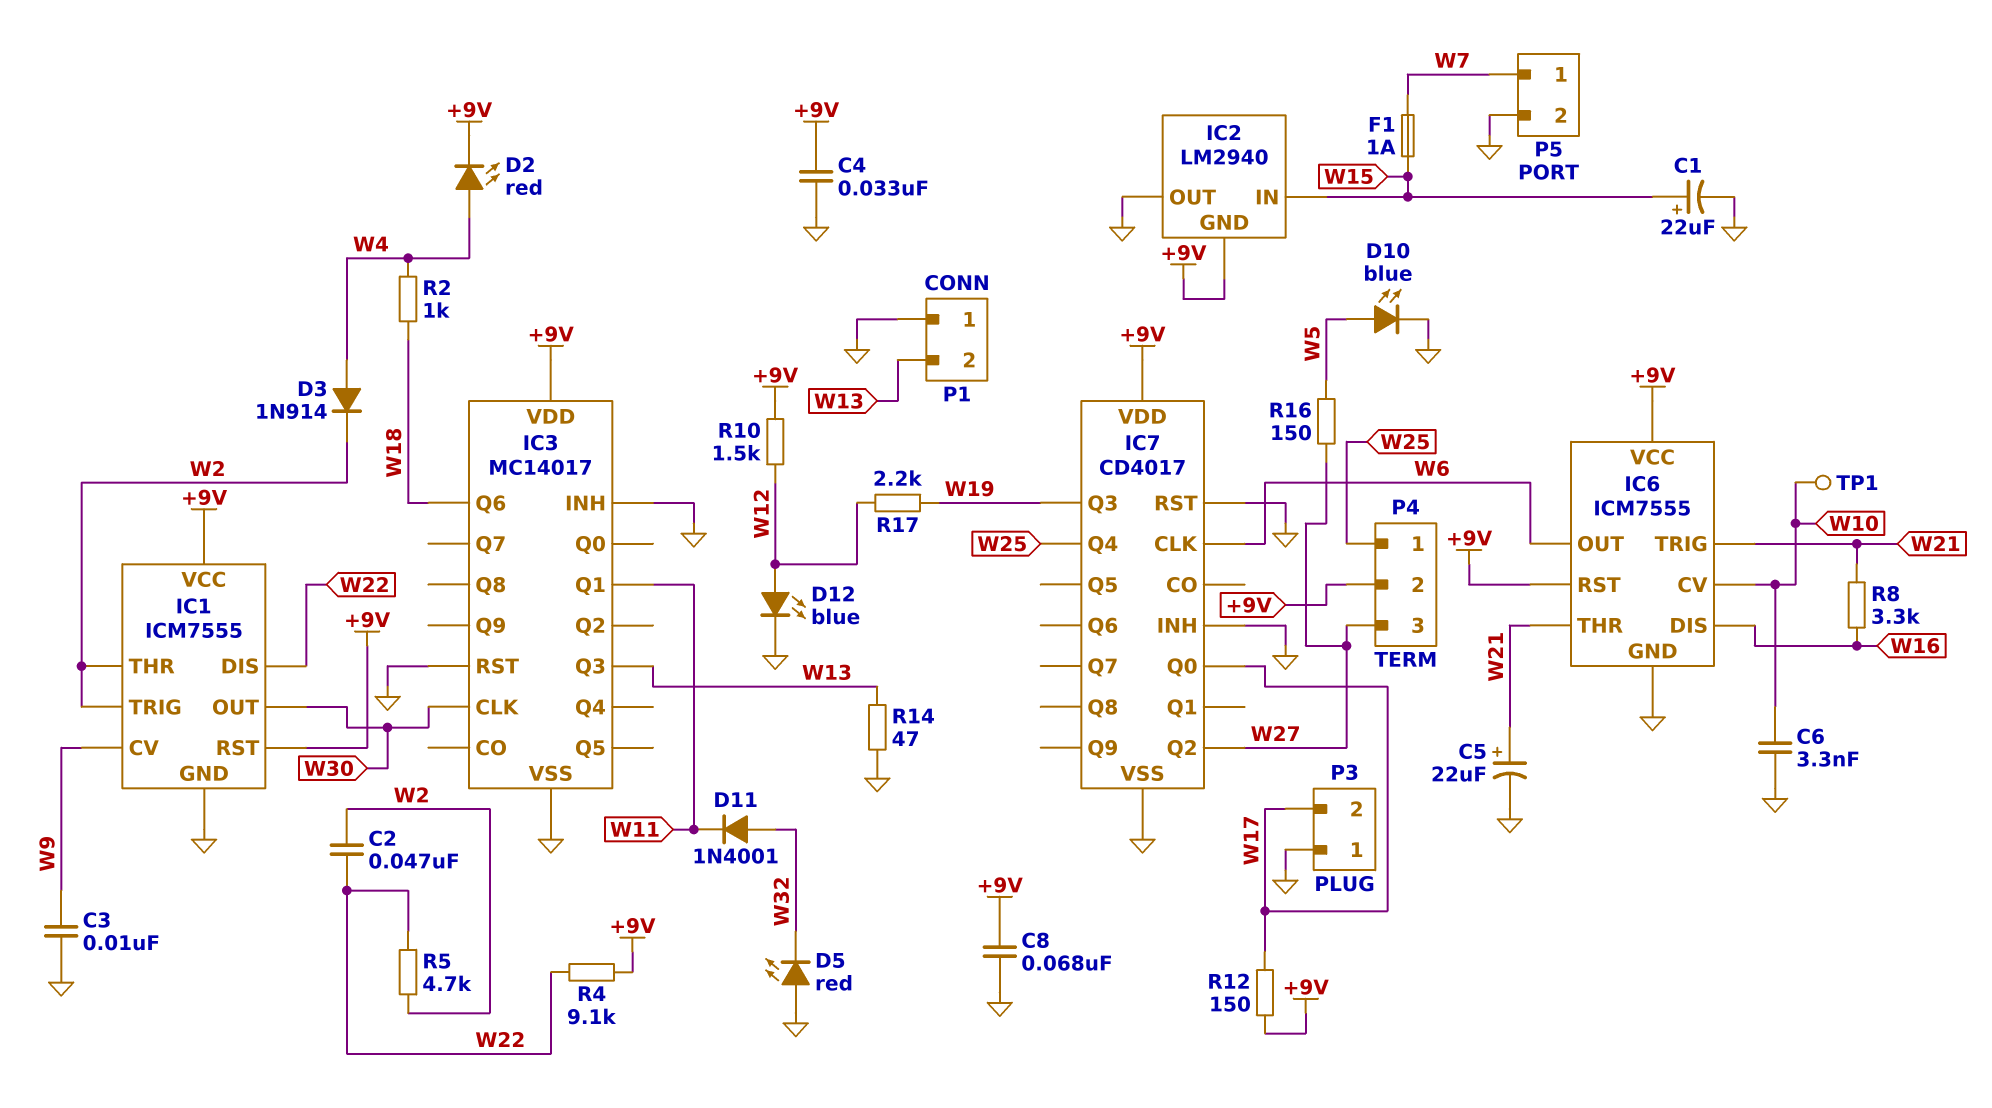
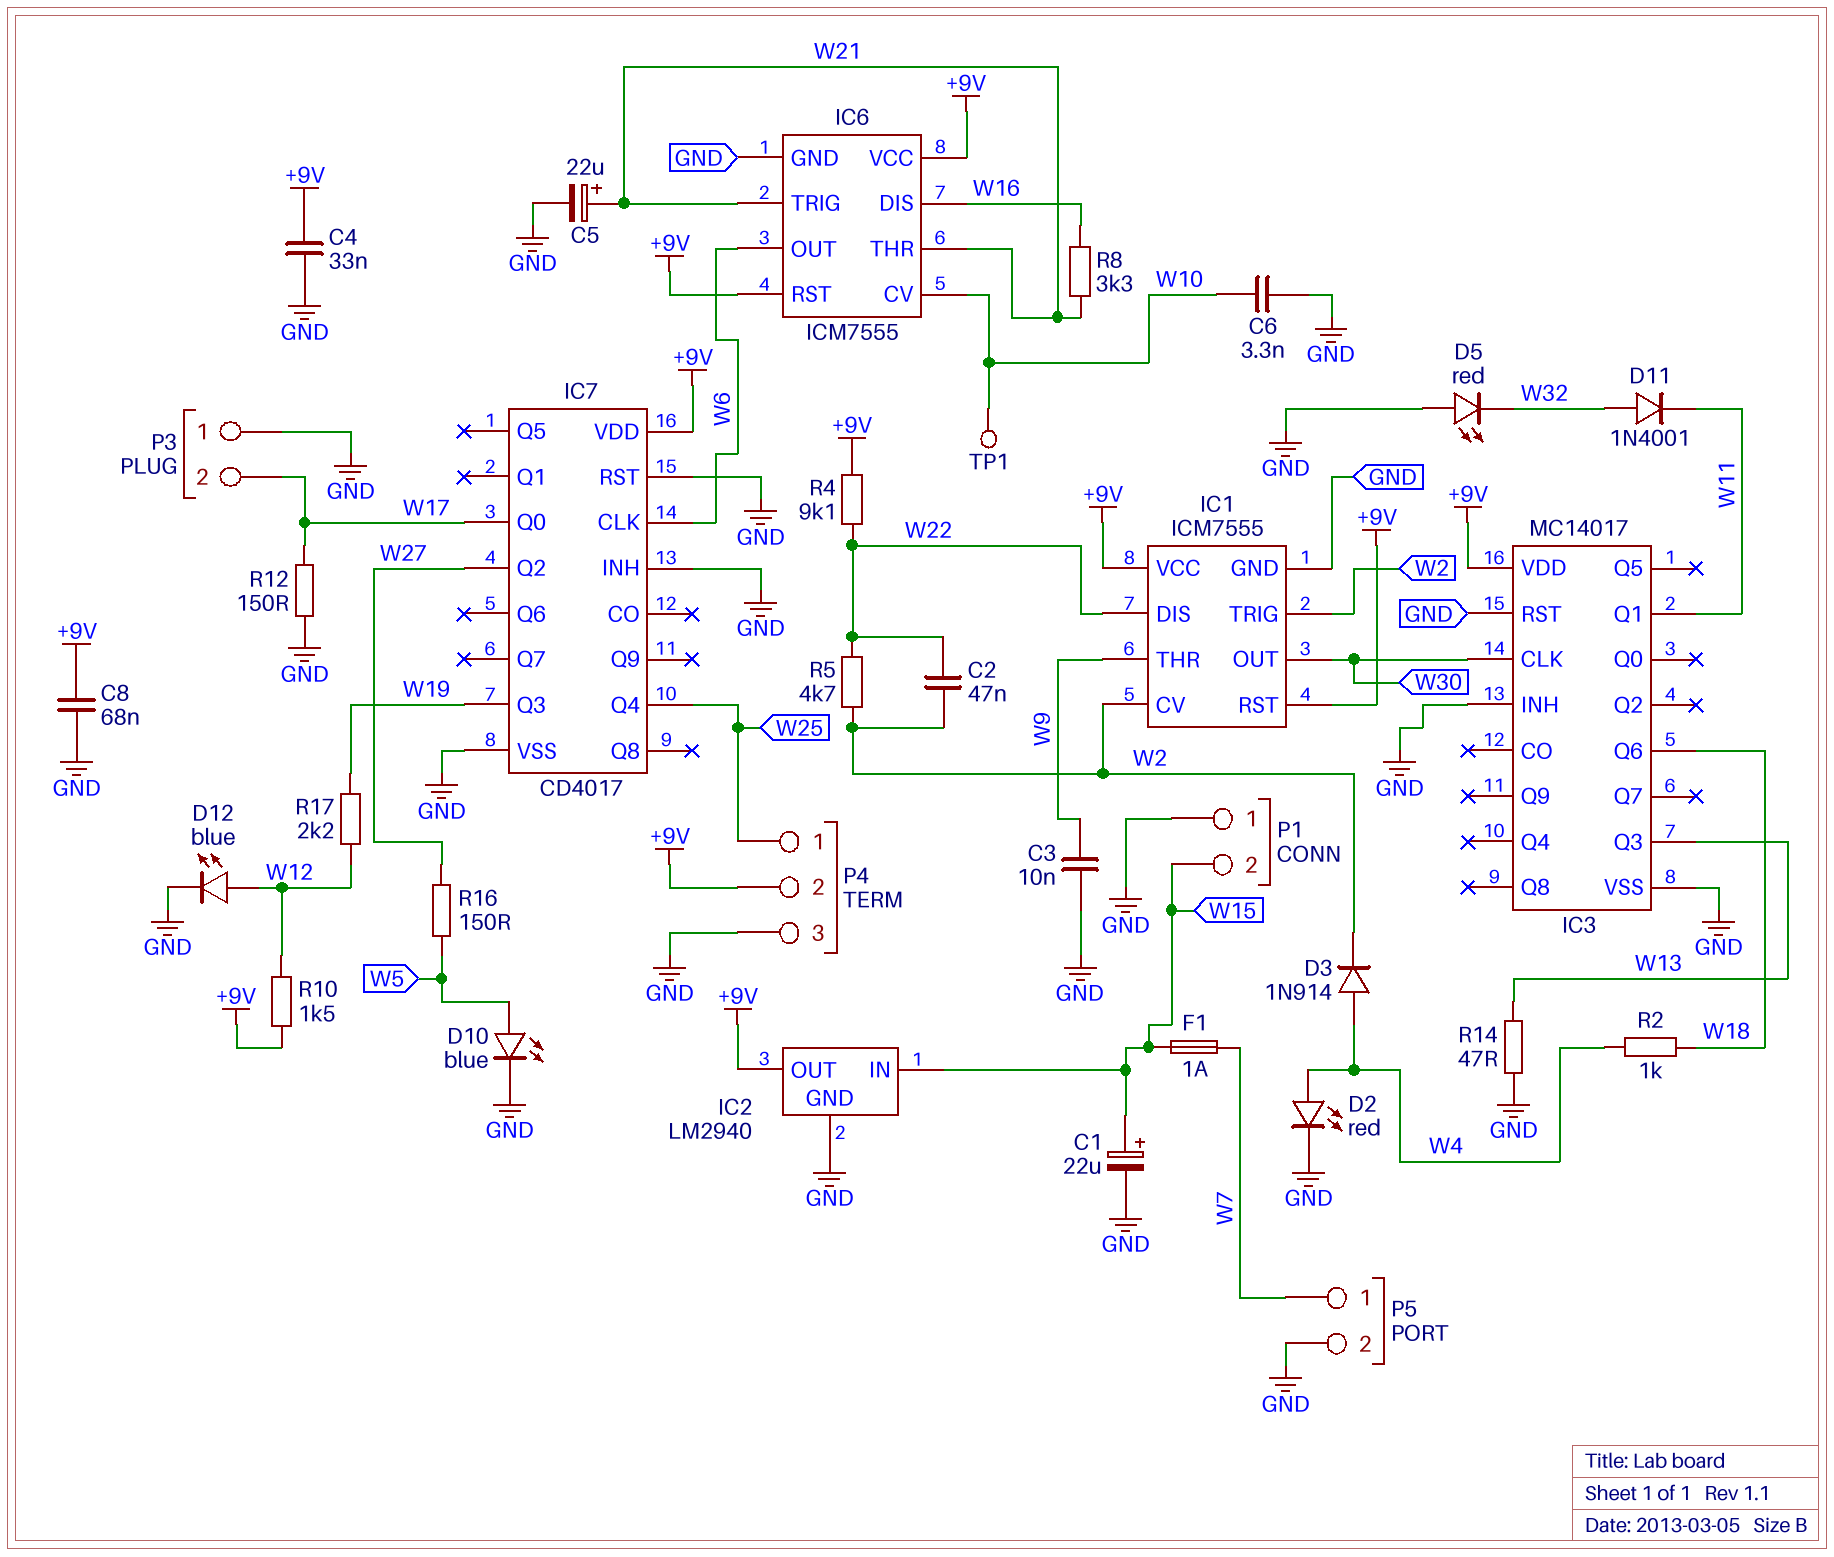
D2: LED red (A W4, K +9V) -> LED red (A W4, K GND)
IC1 pin CV: W9 -> W2
IC1 pin THR: W2 -> W9
IC2 pin GND: +9V -> GND
IC2 pin OUT: GND -> +9V
P1 pin 2: W13 -> W15
P4 pin 3: W27 -> GND
R12: 150 (+9V, W17) -> 150 (GND, W17)

